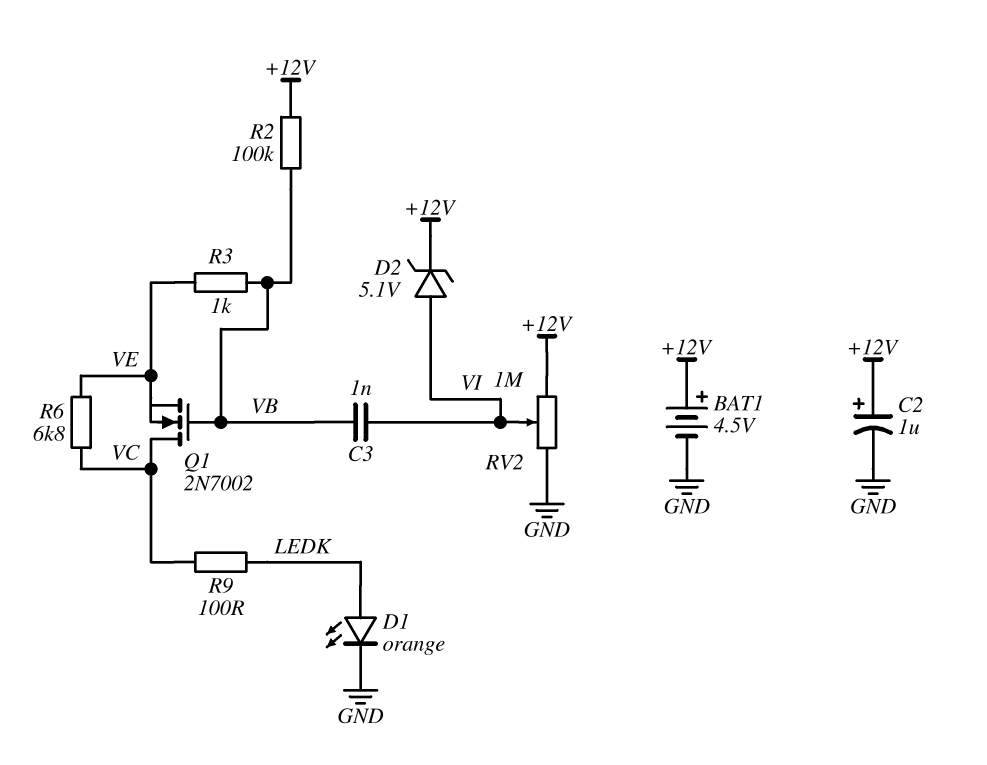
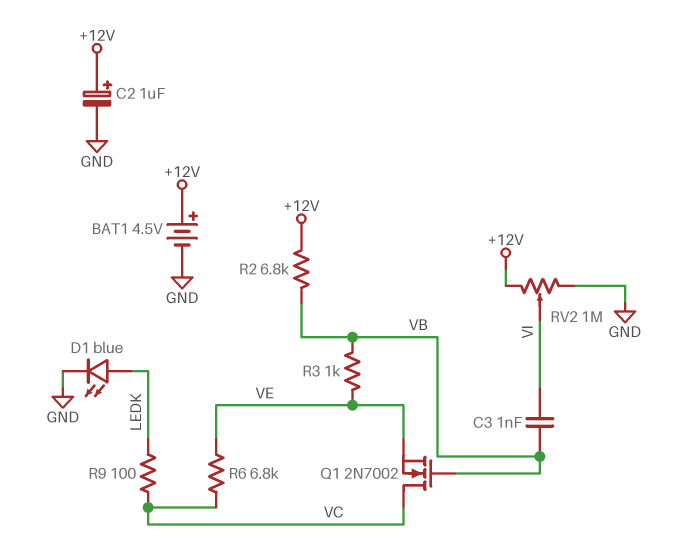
D1: LED orange (A LEDK, K GND) -> LED blue (A LEDK, K GND)
D2: zener 5.1V (A VI, K +12V) -> none
R2: 100k (+12V, VB) -> 6.8k (+12V, VB)

